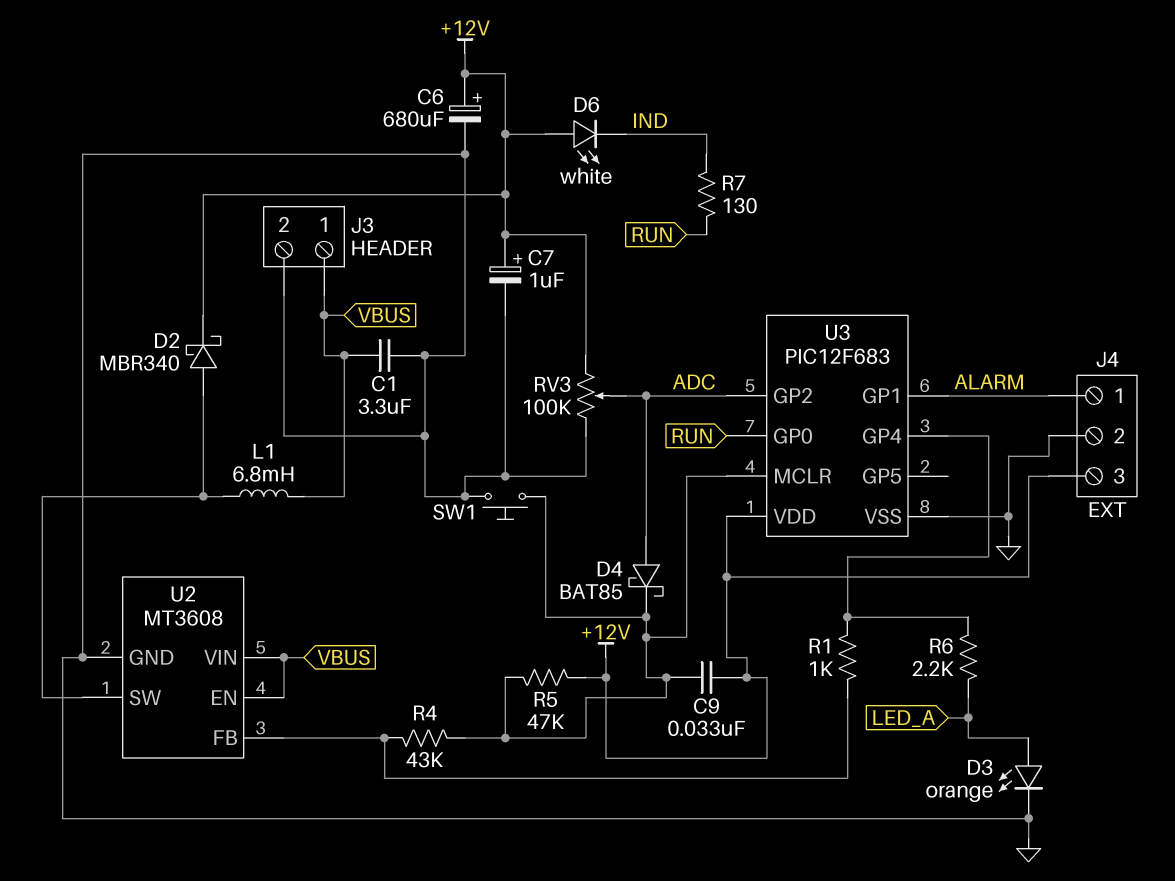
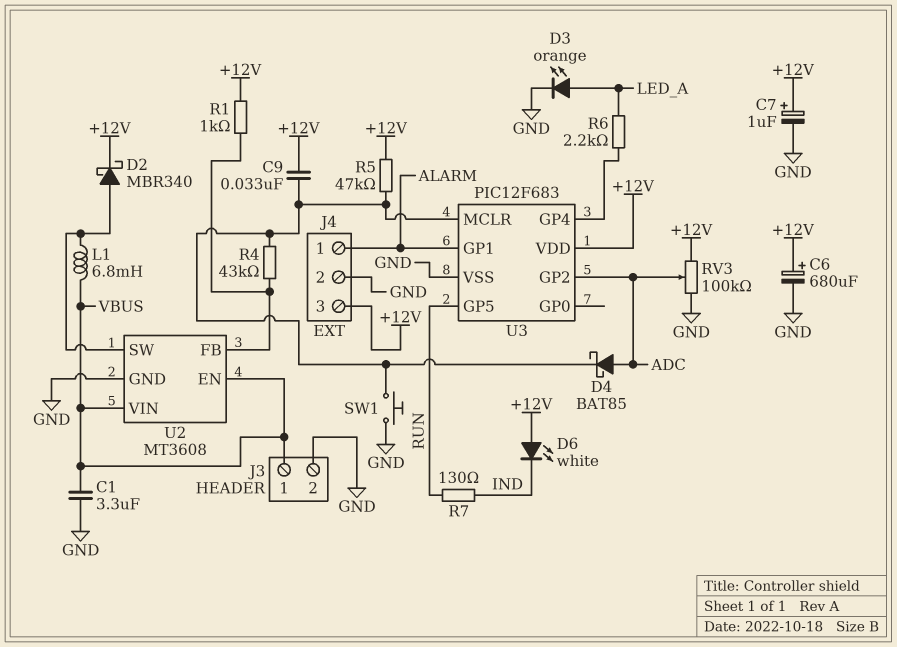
R1: 1k (U2/FB, U3/GP4) -> 1k (+12V, U2/FB)
U3 pin GP0: RUN -> none
U3 pin GP5: none -> RUN

